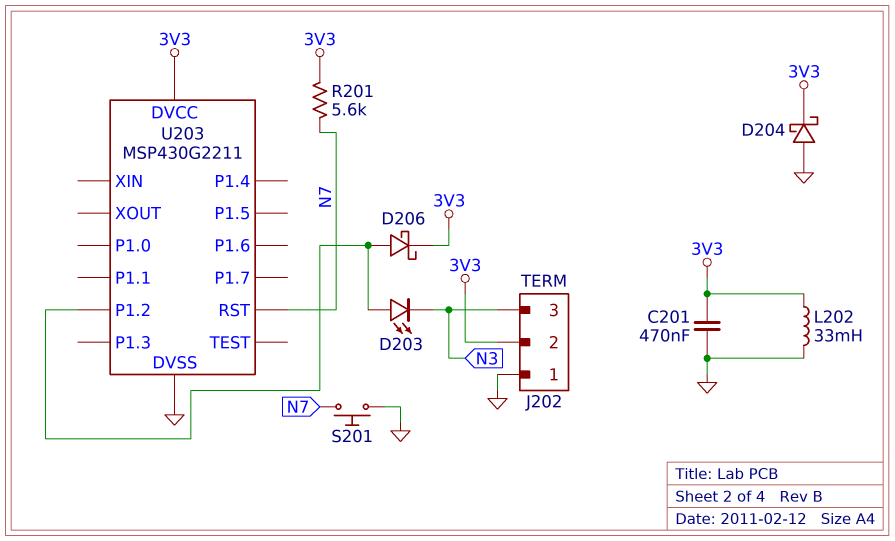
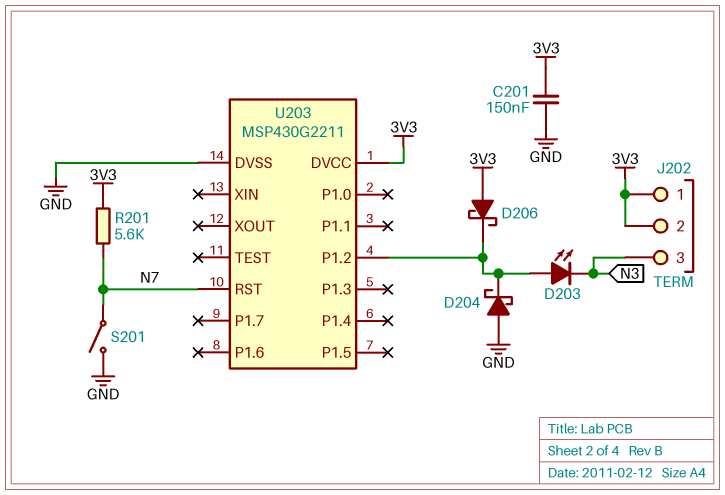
C201: 470nF (3V3, GND) -> 150nF (3V3, GND)
D204: schottky (A GND, K 3V3) -> schottky (A GND, K U203/P1.2)
D206: schottky (A U203/P1.2, K 3V3) -> schottky (A 3V3, K U203/P1.2)
J202 pin 1: GND -> 3V3
L202: 33mH (3V3, GND) -> none
S201: button (GND, N7) -> switch (GND, N7)

